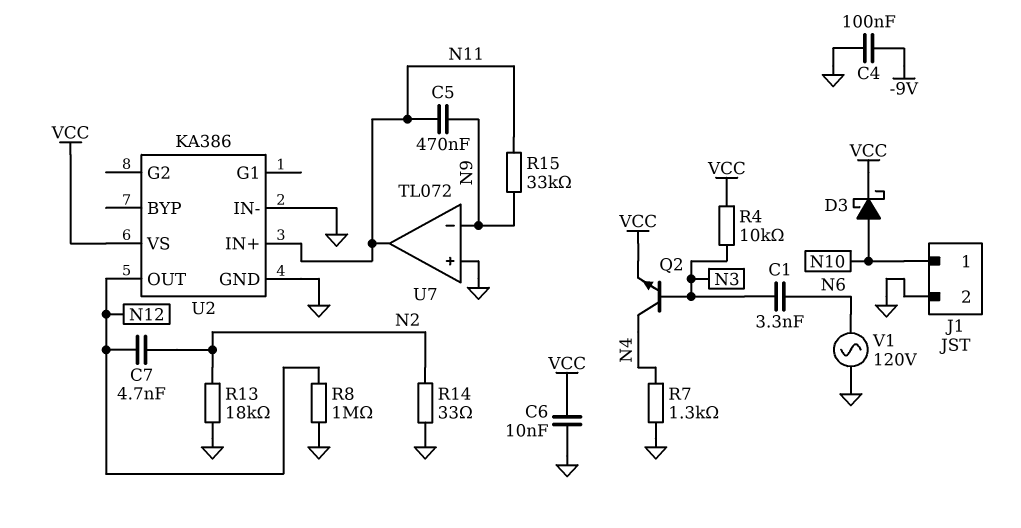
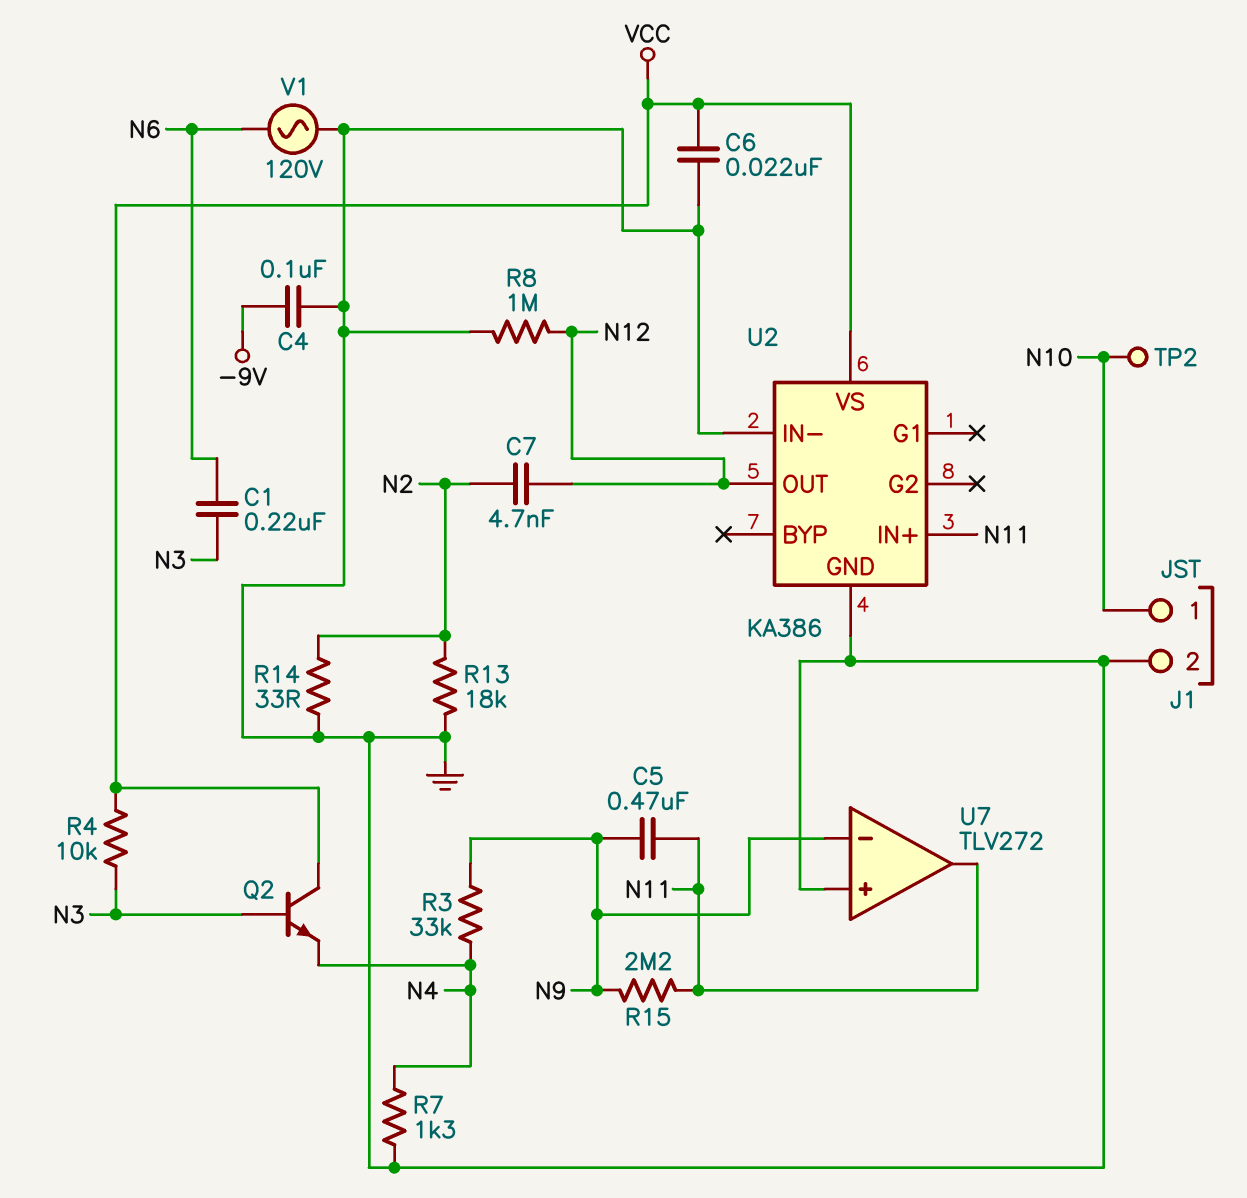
C1: 3.3nF (N3, N6) -> 220nF (N3, N6)
C6: 10nF (GND, VCC) -> 22nF (GND, VCC)
D3: schottky (A N10, K VCC) -> none
Q2: NPN (B N3, C N4, E VCC) -> NPN (B N3, C VCC, E N4)
R3: none -> 33k (N4, N9)
R15: 33k (N9, N11) -> 2.2M (N9, N11)
TP2: none -> test point (N10)
U7: TL072 -> TLV272

